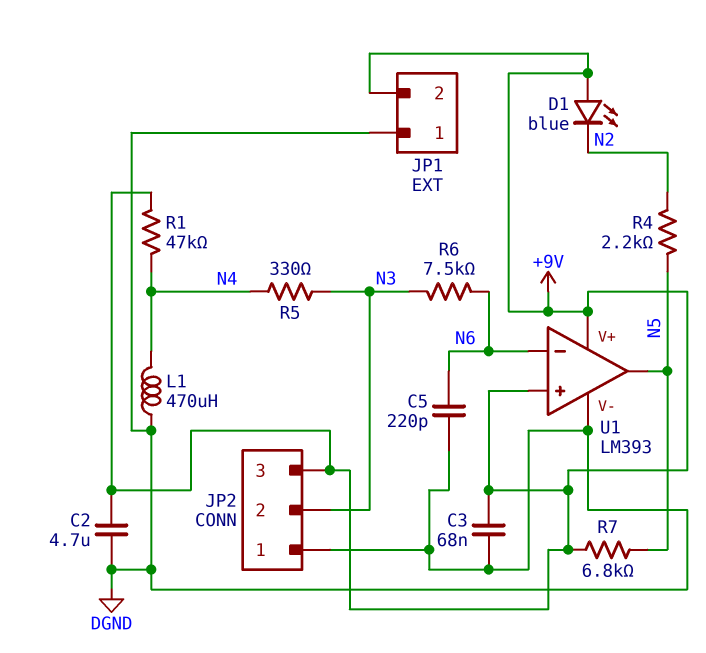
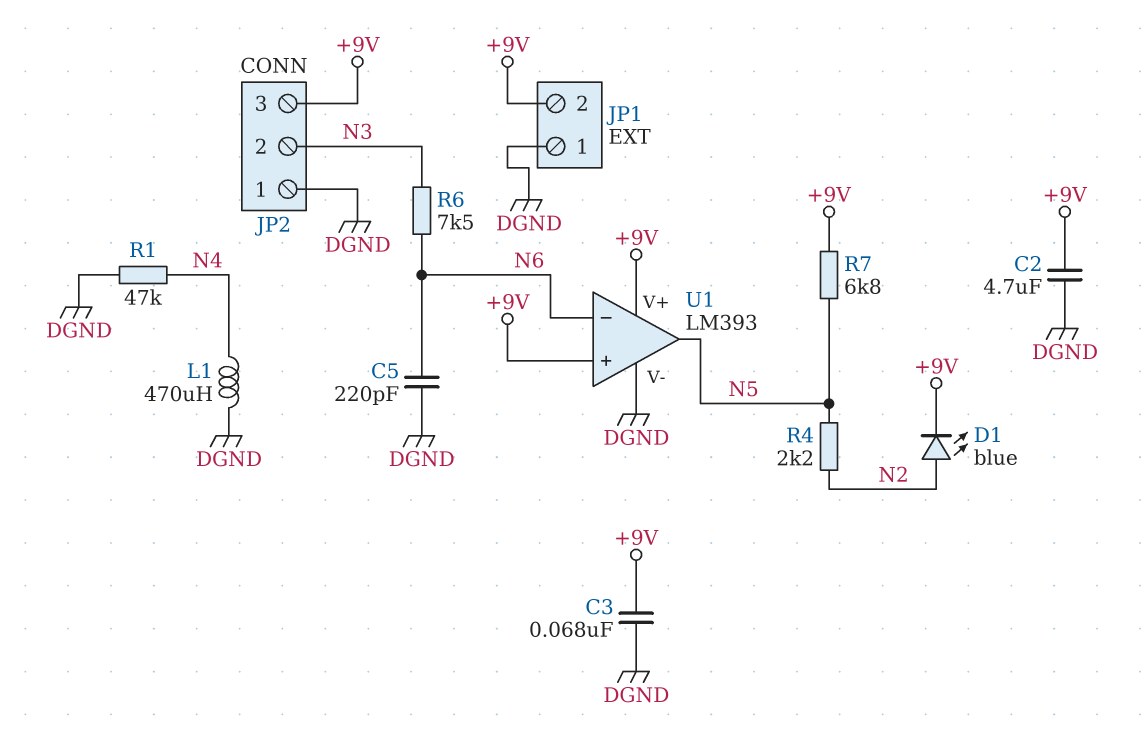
D1: LED blue (A +9V, K N2) -> LED blue (A N2, K +9V)
R1: 47k (+9V, N4) -> 47k (DGND, N4)
R5: 330 (N3, N4) -> none

